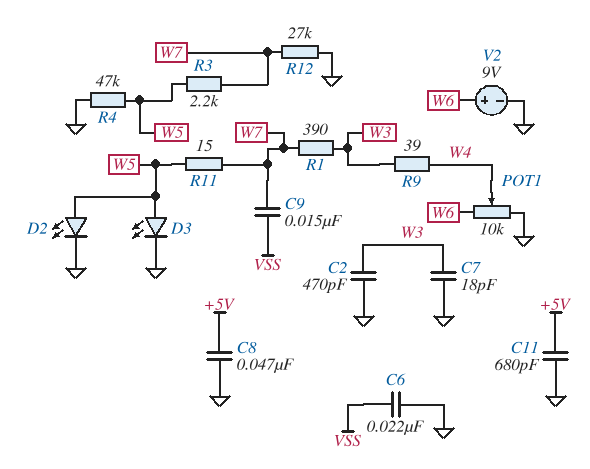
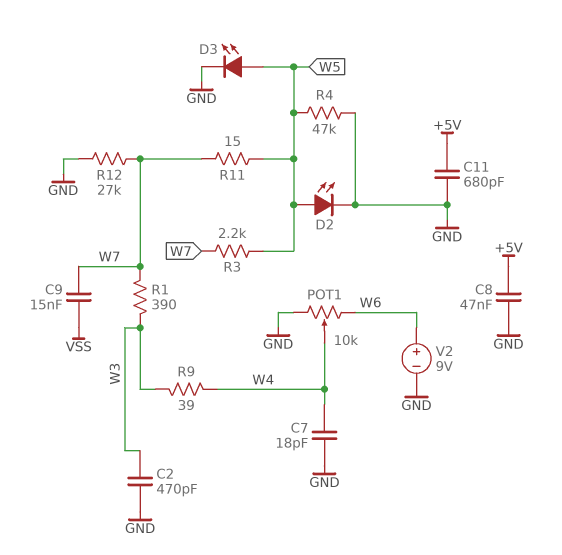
C6: 22nF (GND, VSS) -> none
C7: 18pF (GND, W3) -> 18pF (GND, W4)

